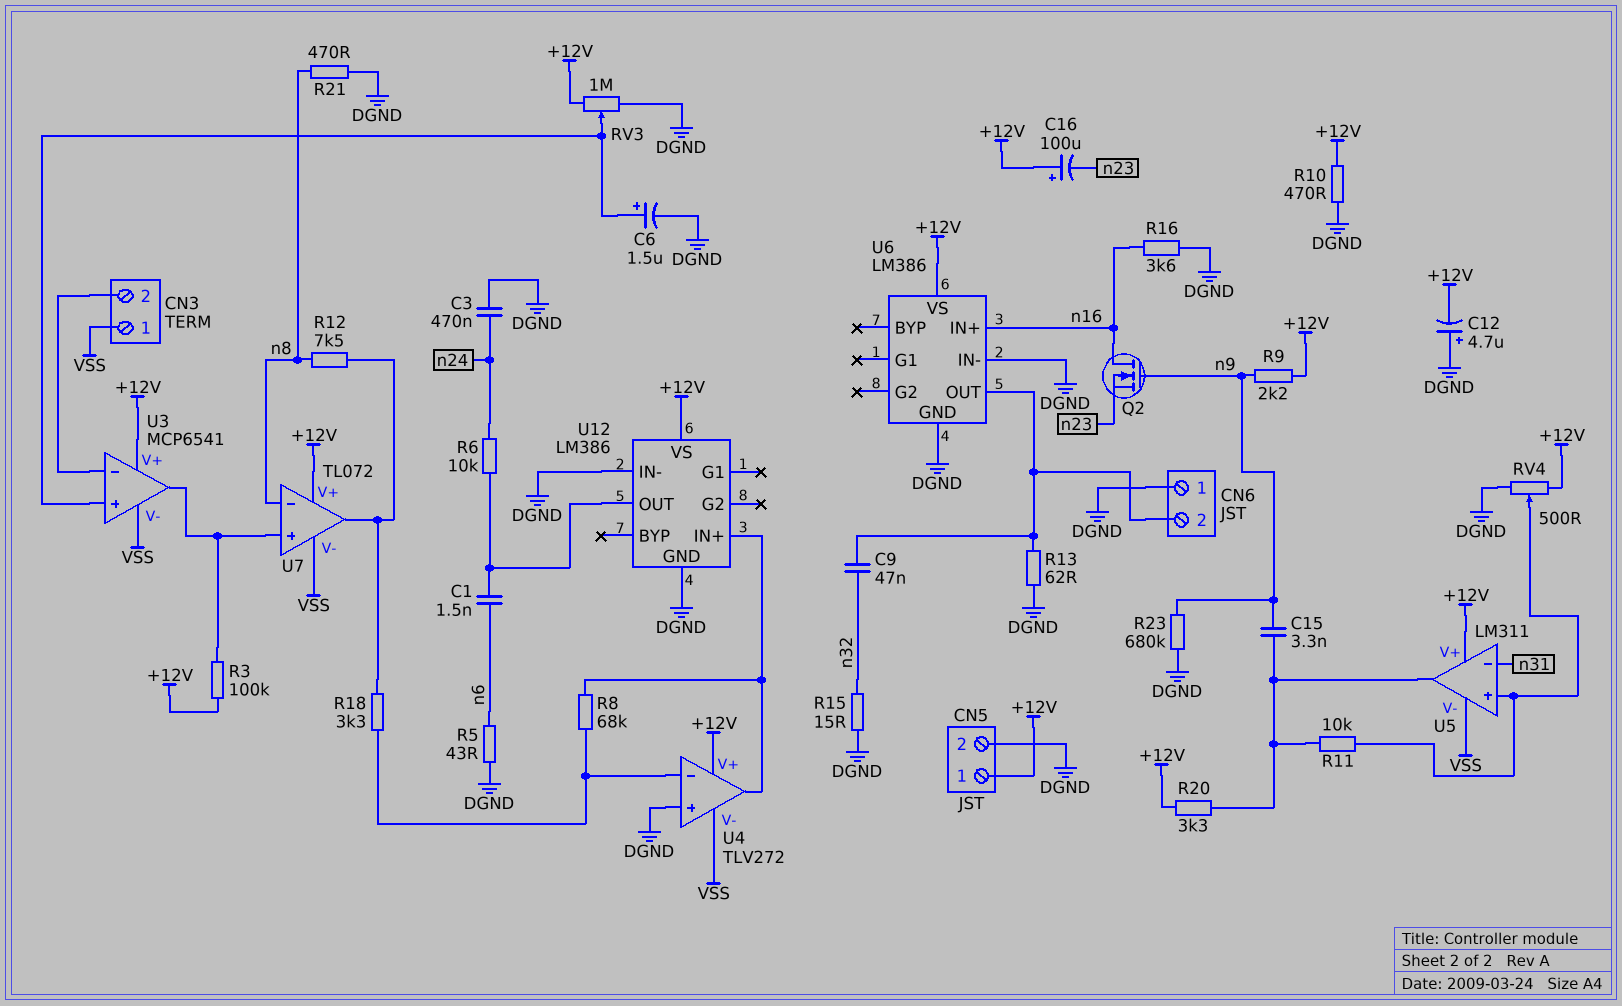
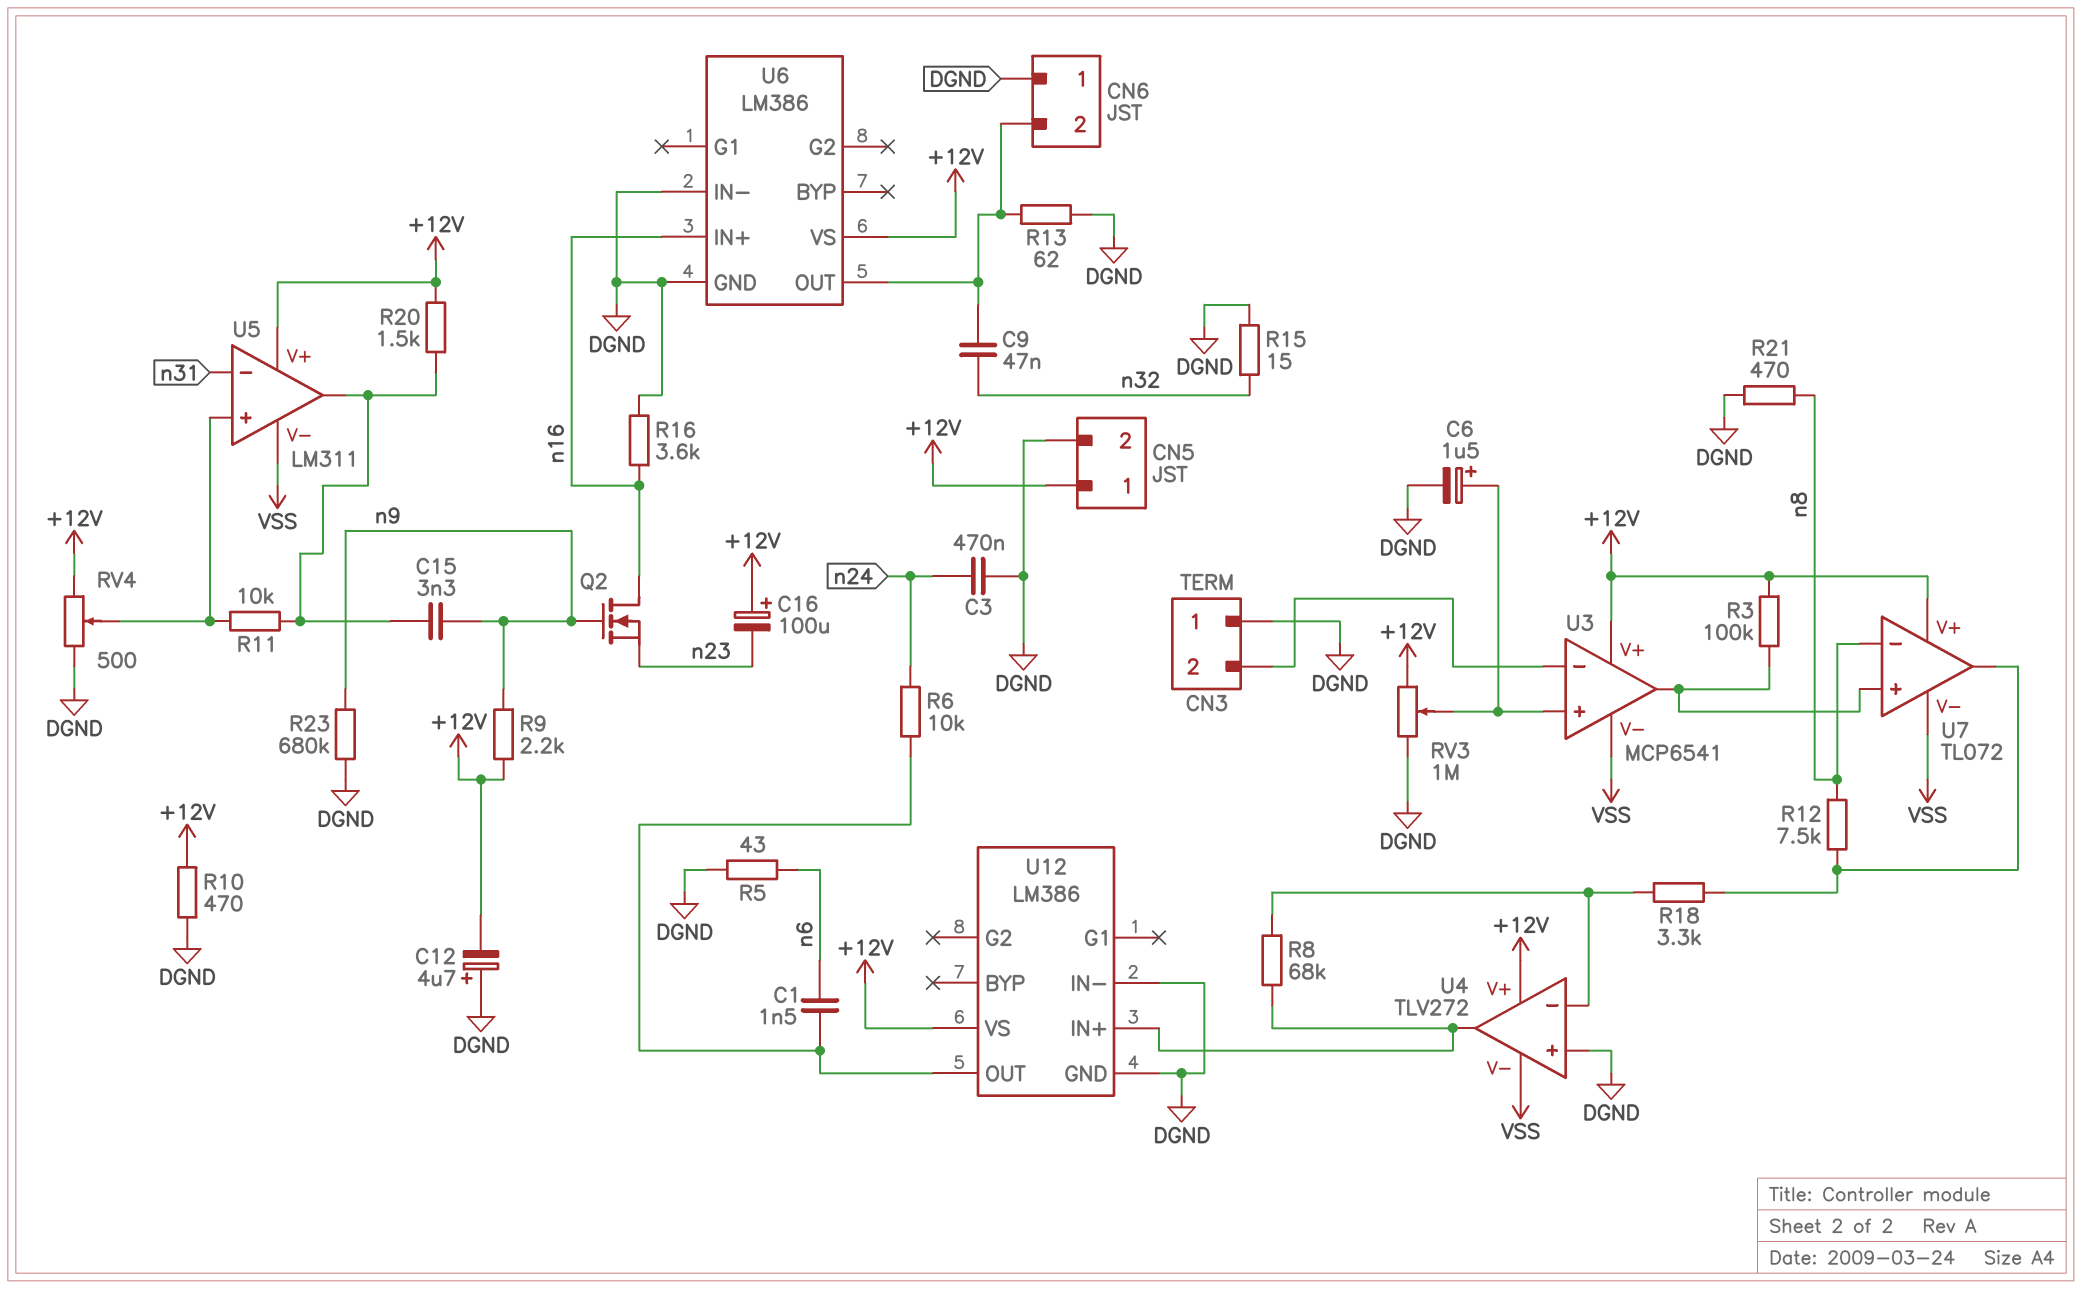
CN3 pin 1: VSS -> DGND
R20: 3.3k (+12V, U5/out) -> 1.5k (+12V, U5/out)

